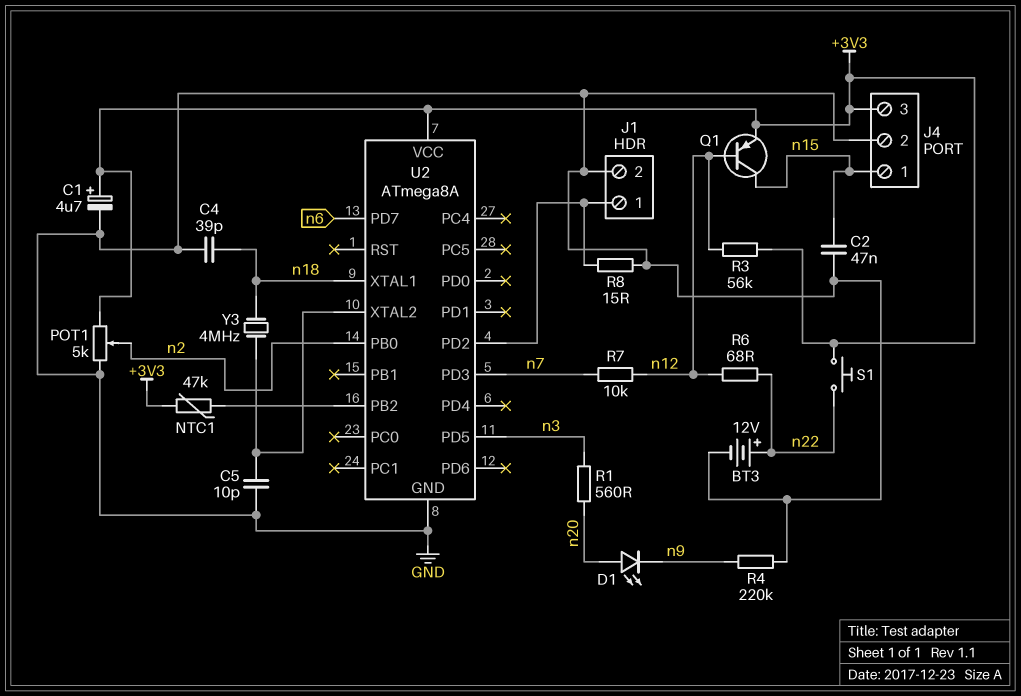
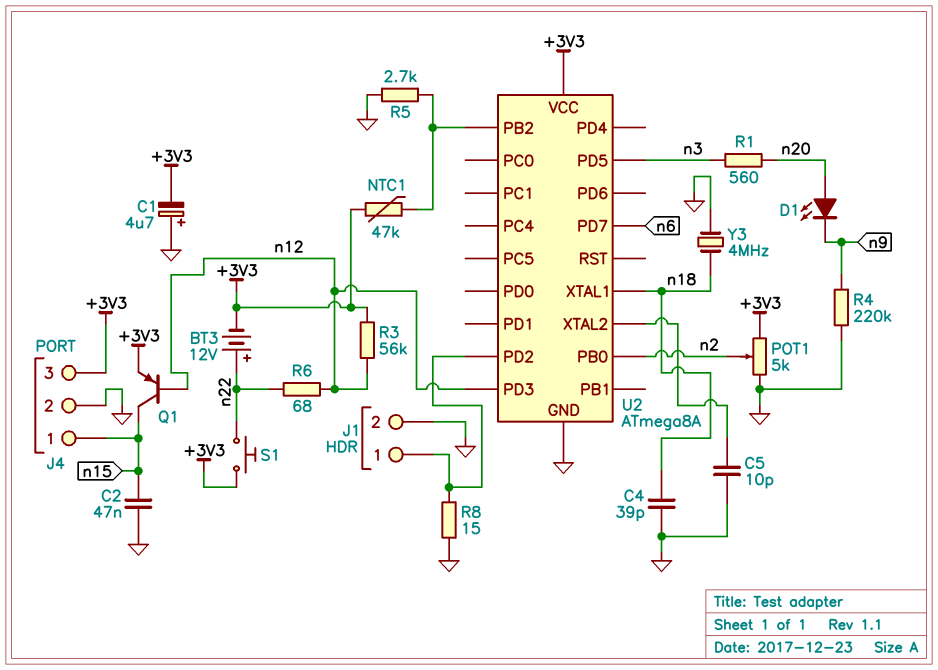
BT3: 12V (plus n22, minus GND) -> 12V (plus n22, minus +3V3)
C1: 4.7uF (plus +3V3, minus GND) -> 4.7uF (plus GND, minus +3V3)
R5: none -> 2.7k (GND, U2/PB2)
R7: 10k (n7, n12) -> none
U2 pin PD3: n7 -> n12
Y3: 4MHz (U2/XTAL2, n18) -> 4MHz (GND, n18)

